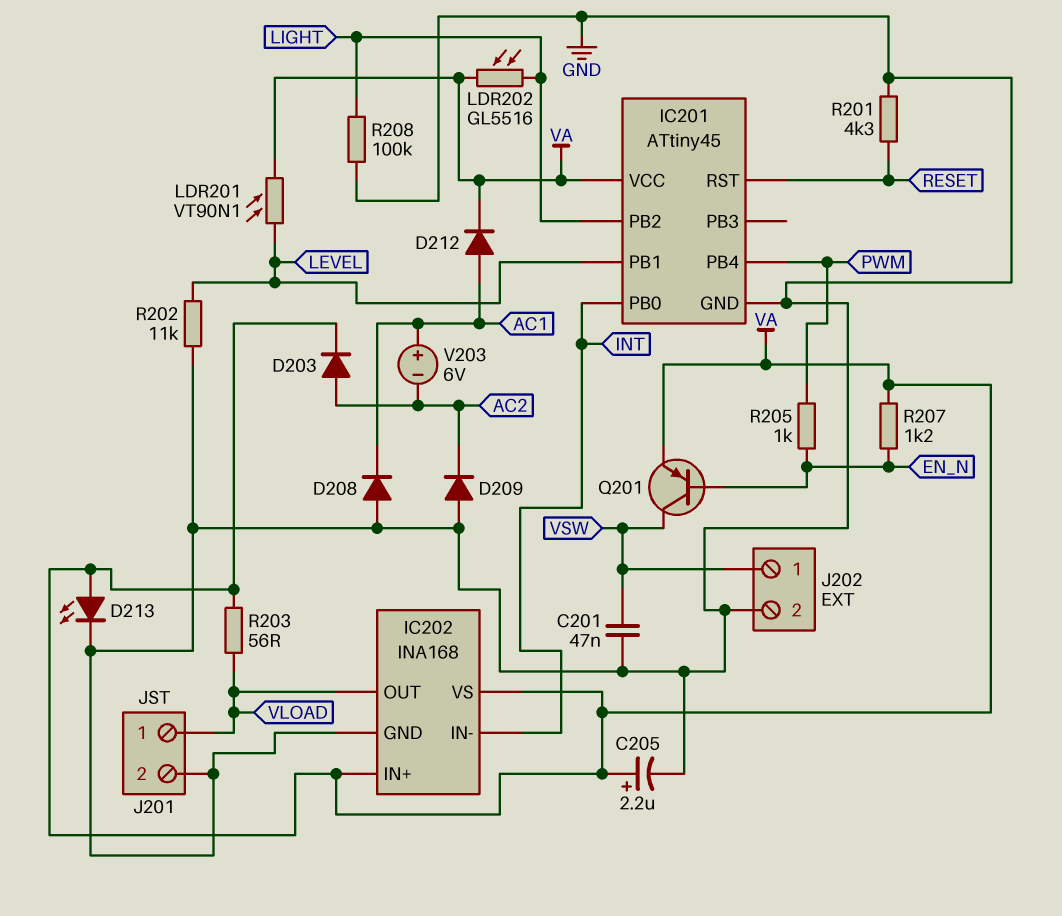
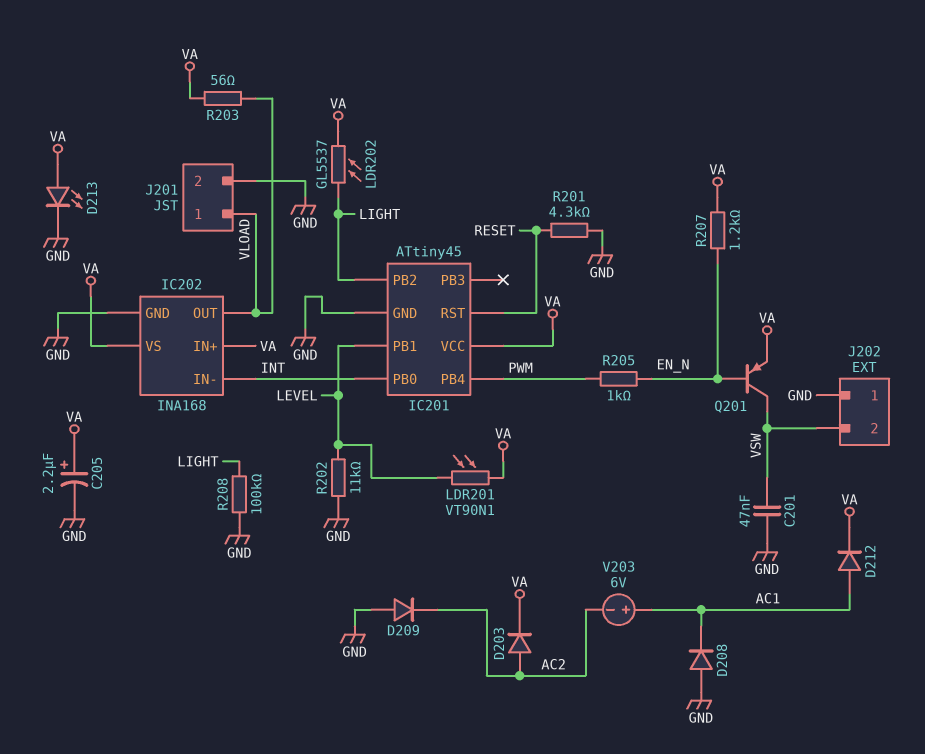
J202 pin 1: VSW -> GND
J202 pin 2: GND -> VSW
LDR202: GL5516 (LIGHT, VA) -> GL5537 (LIGHT, VA)

